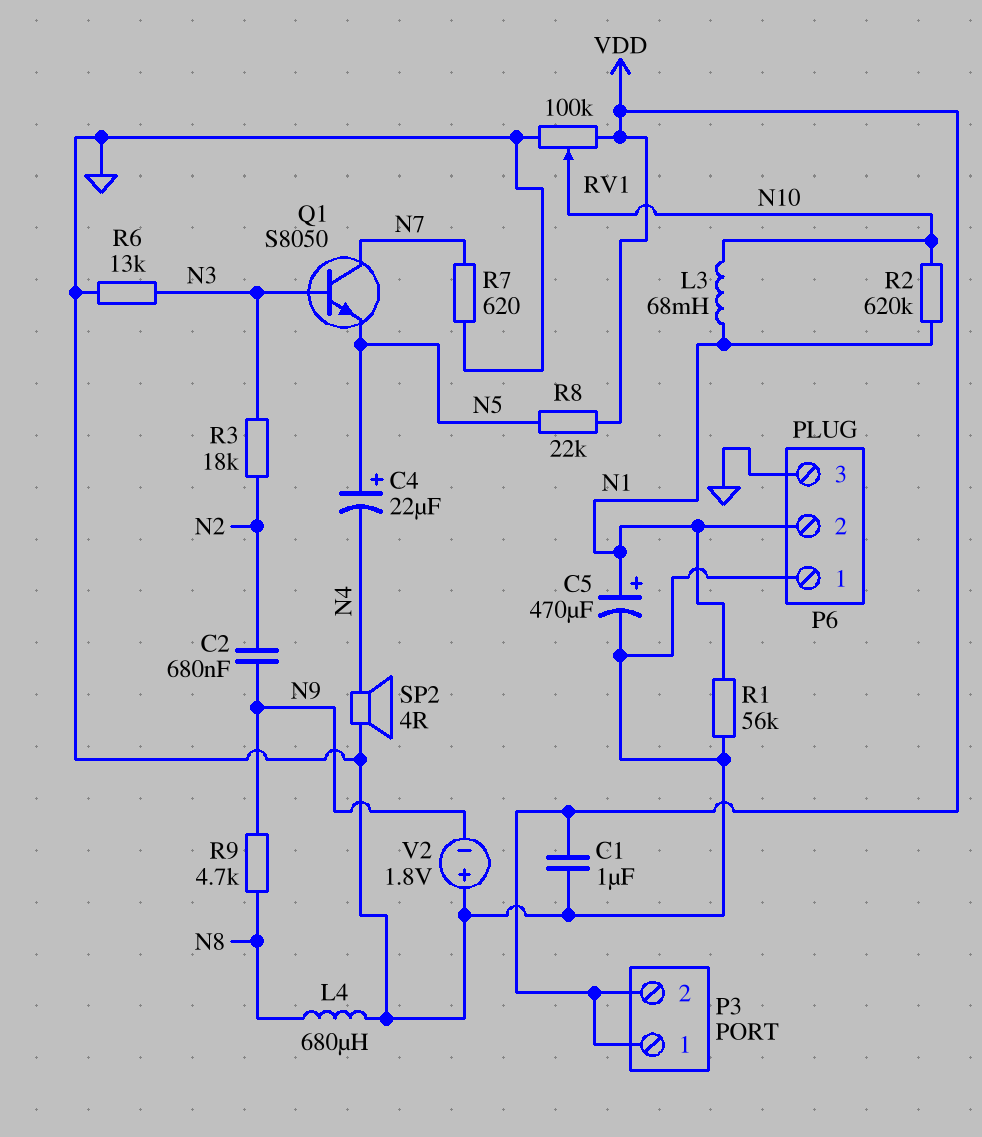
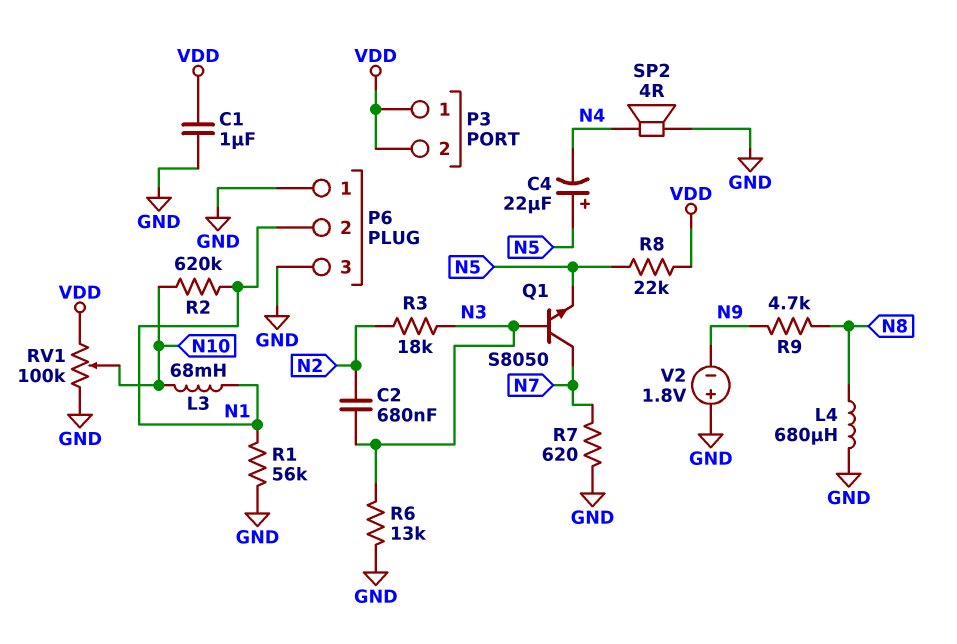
C2: 680nF (N2, N9) -> 680nF (N2, N3)
C5: 470uF (plus N1, minus GND) -> none

